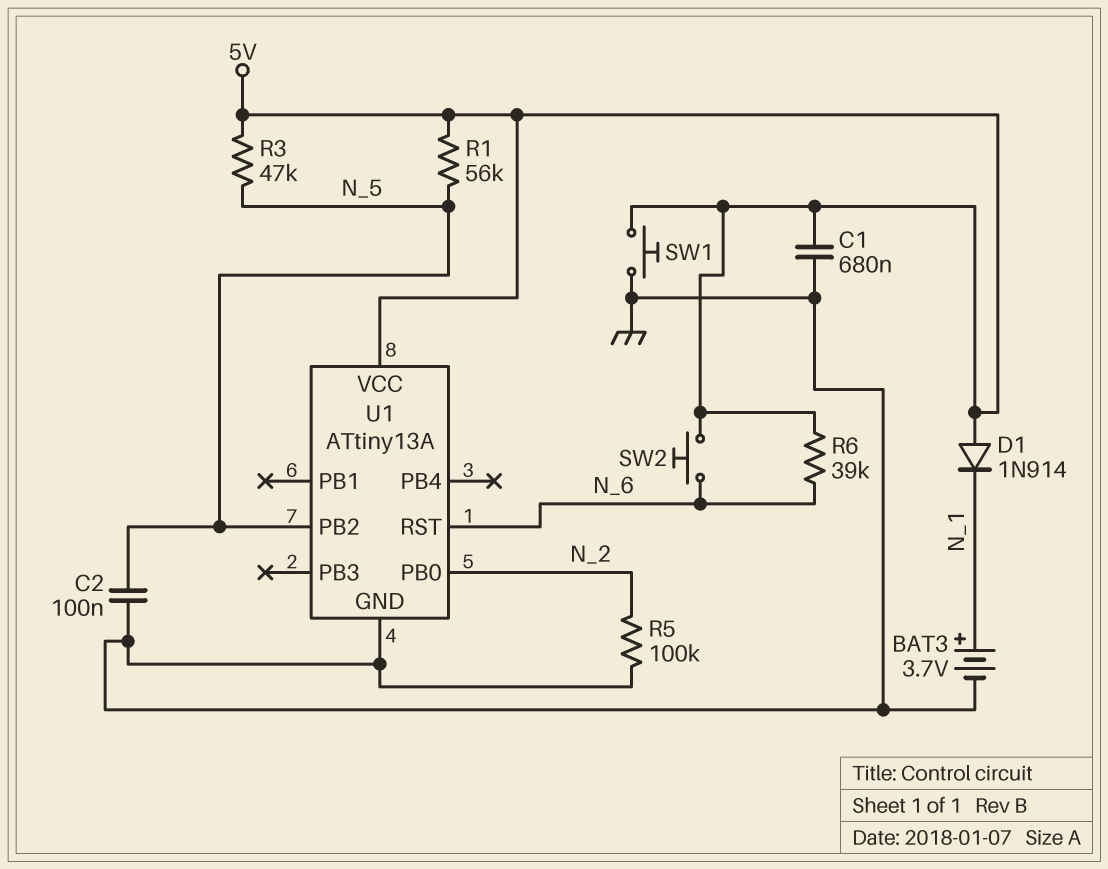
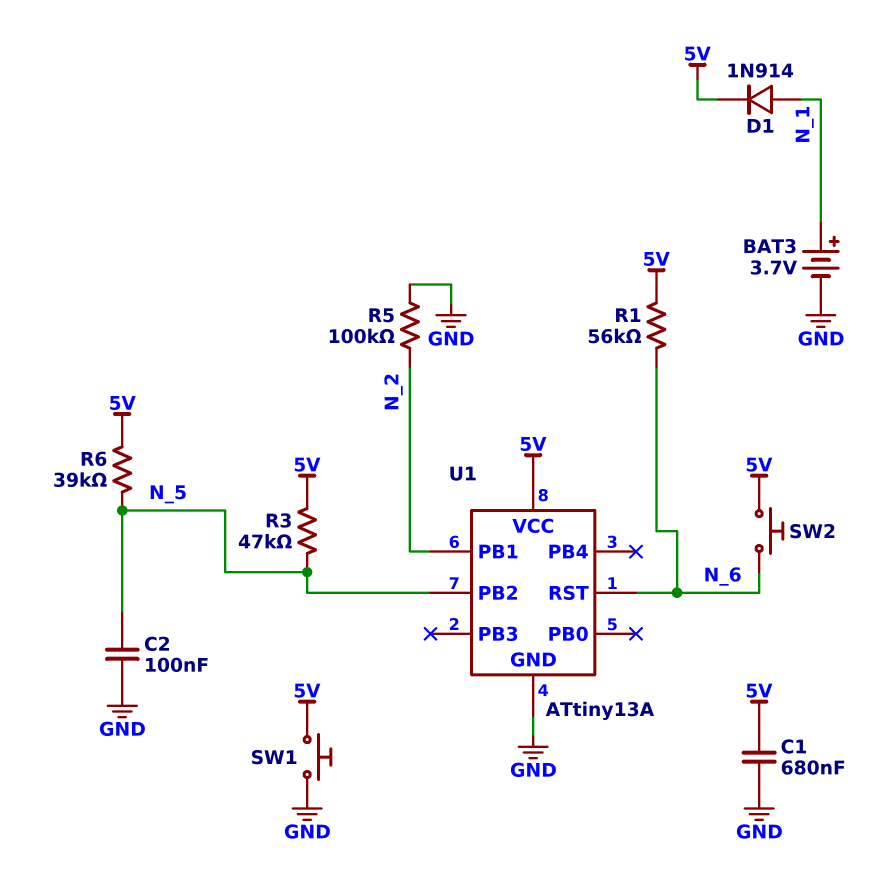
D1: diode 1N914 (A 5V, K N_1) -> diode 1N914 (A N_1, K 5V)
R1: 56k (5V, N_5) -> 56k (5V, N_6)
R6: 39k (5V, N_6) -> 39k (5V, N_5)
U1 pin PB0: N_2 -> none
U1 pin PB1: none -> N_2

